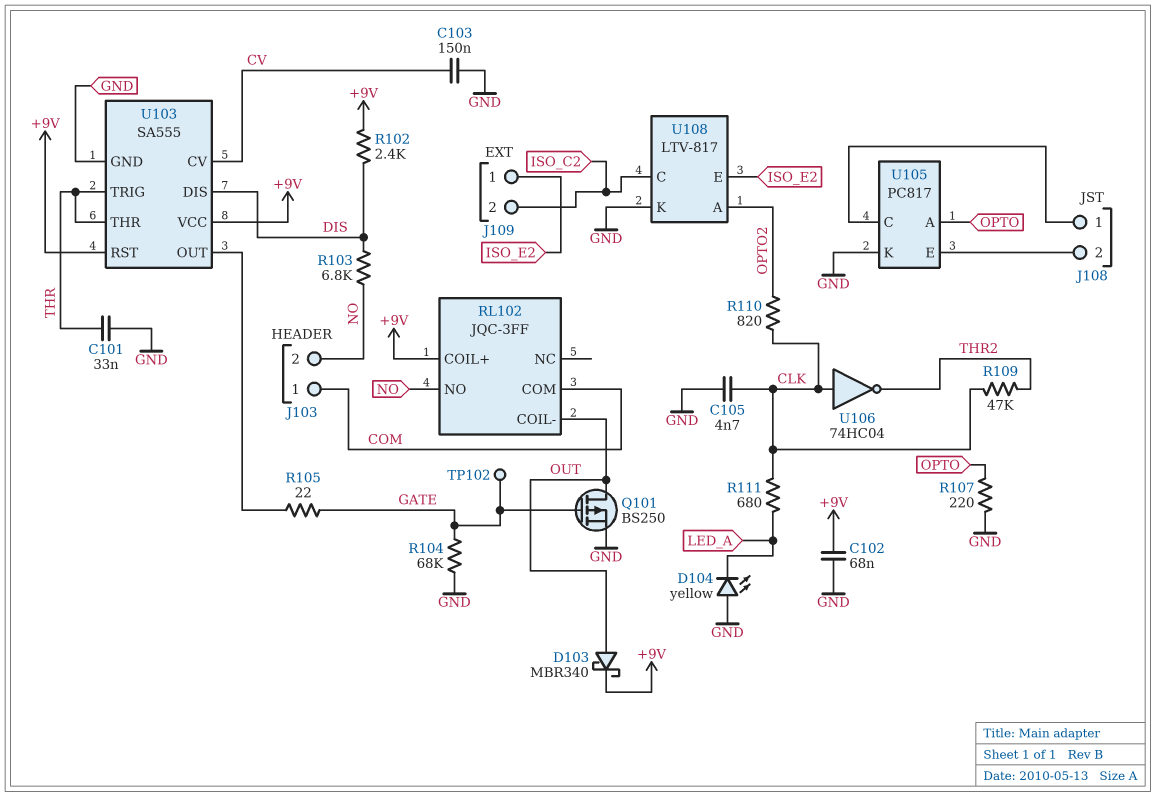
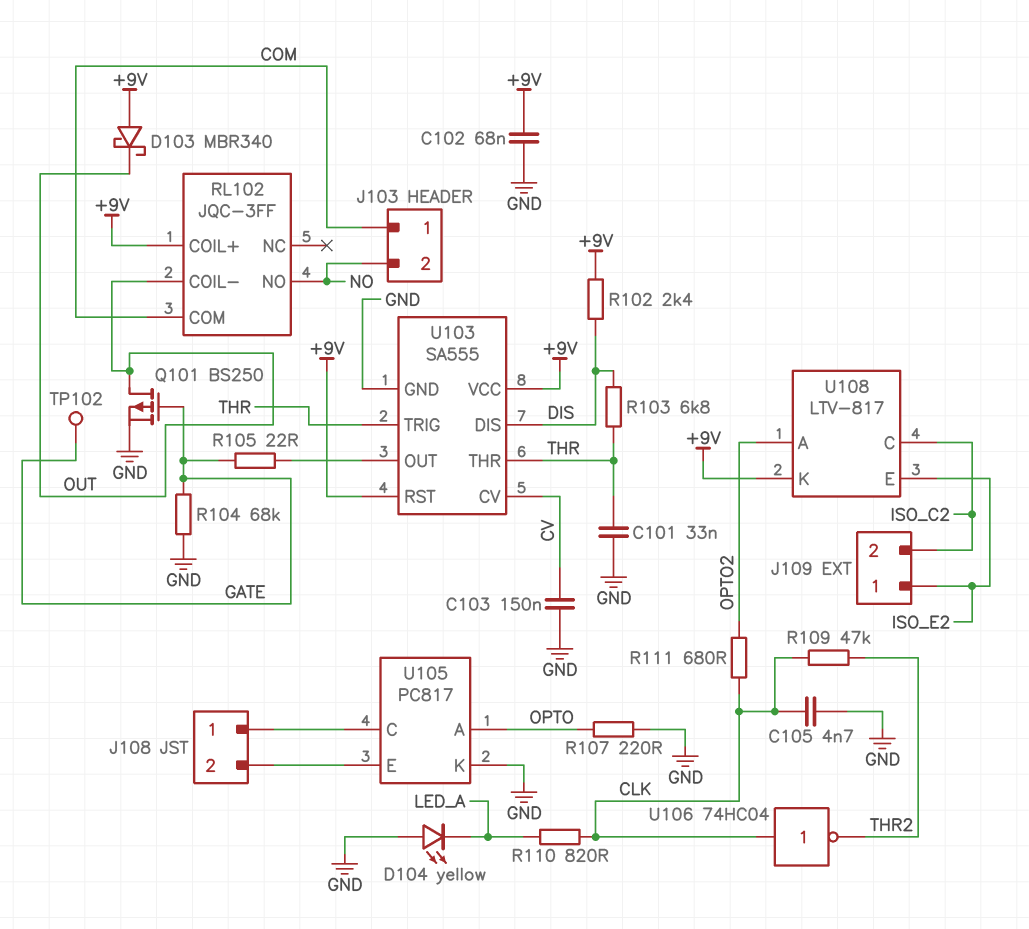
D103: schottky MBR340 (A OUT, K +9V) -> schottky MBR340 (A +9V, K OUT)
R103: 6.8k (DIS, NO) -> 6.8k (DIS, THR)
R110: 820 (CLK, OPTO2) -> 820 (CLK, LED_A)
R111: 680 (CLK, LED_A) -> 680 (CLK, OPTO2)
U108 pin K: GND -> +9V

